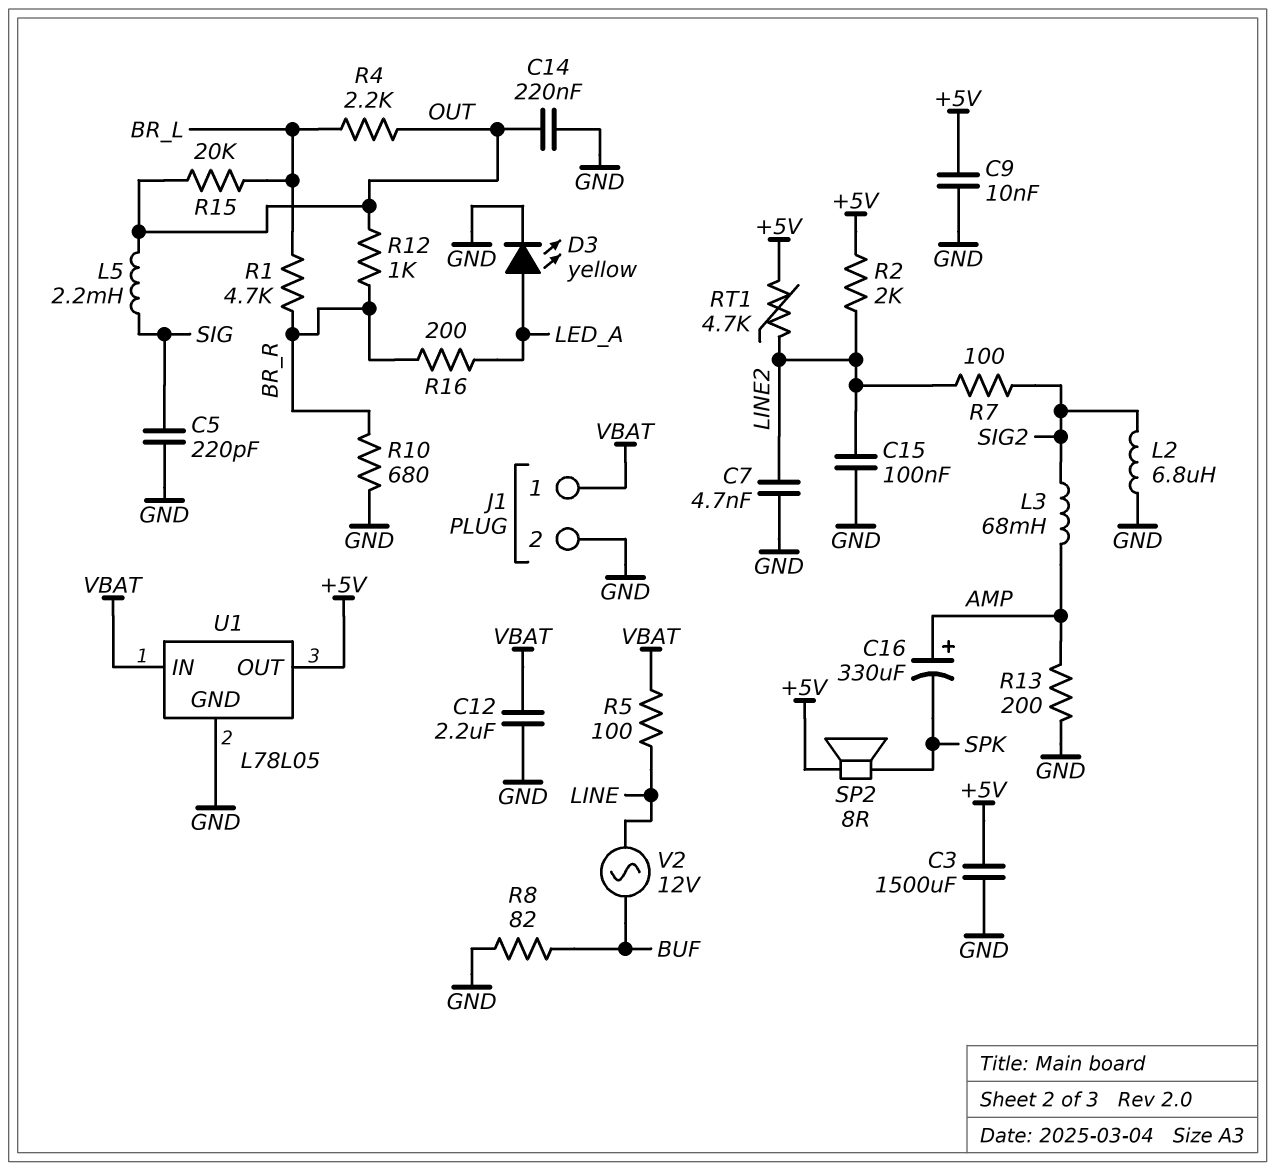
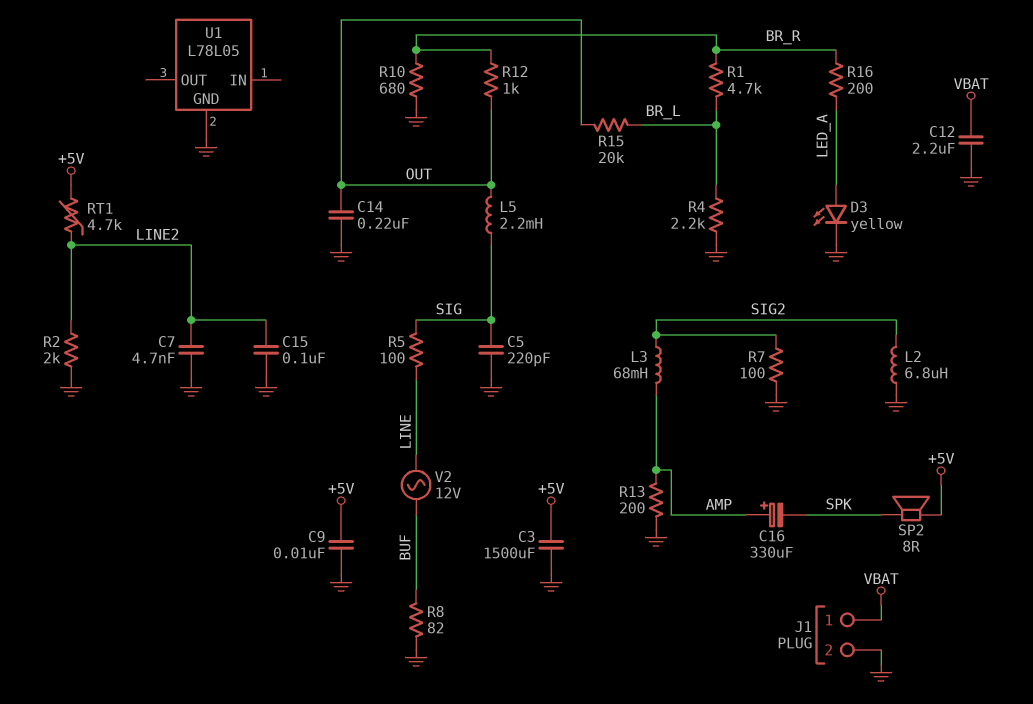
R2: 2k (+5V, LINE2) -> 2k (GND, LINE2)
R4: 2.2k (BR_L, OUT) -> 2.2k (BR_L, GND)
R5: 100 (LINE, VBAT) -> 100 (LINE, SIG)
R7: 100 (LINE2, SIG2) -> 100 (GND, SIG2)
U1 pin IN: VBAT -> none
U1 pin OUT: +5V -> none

